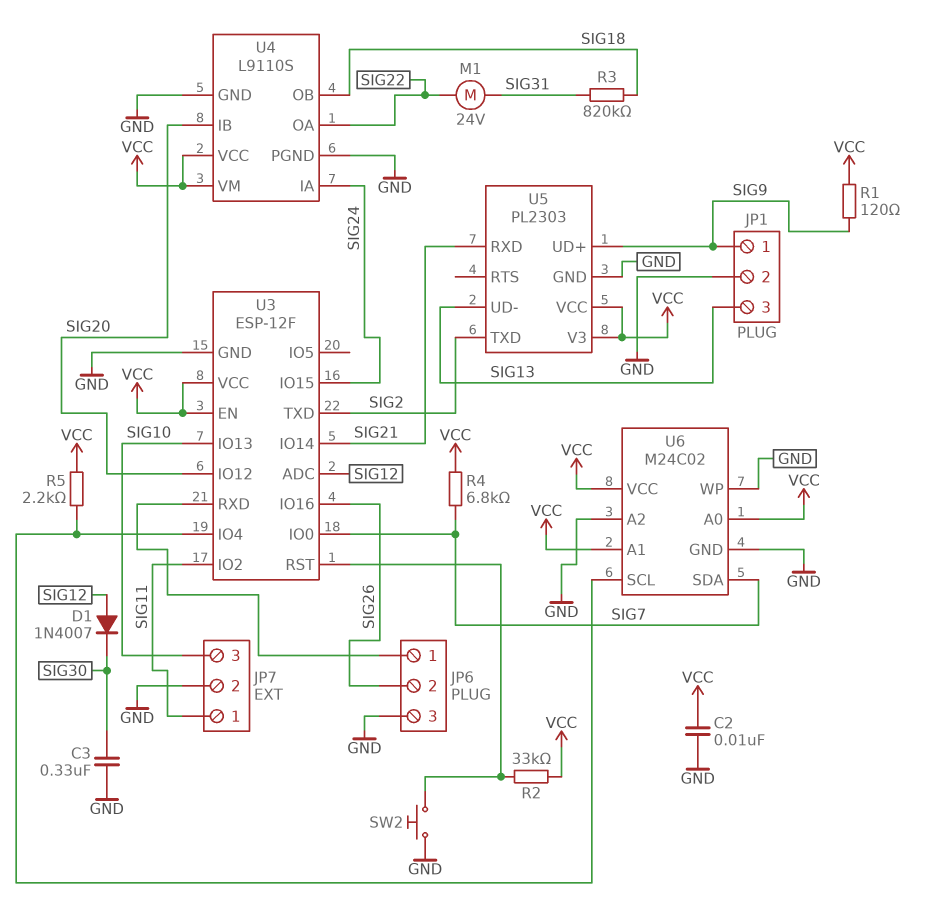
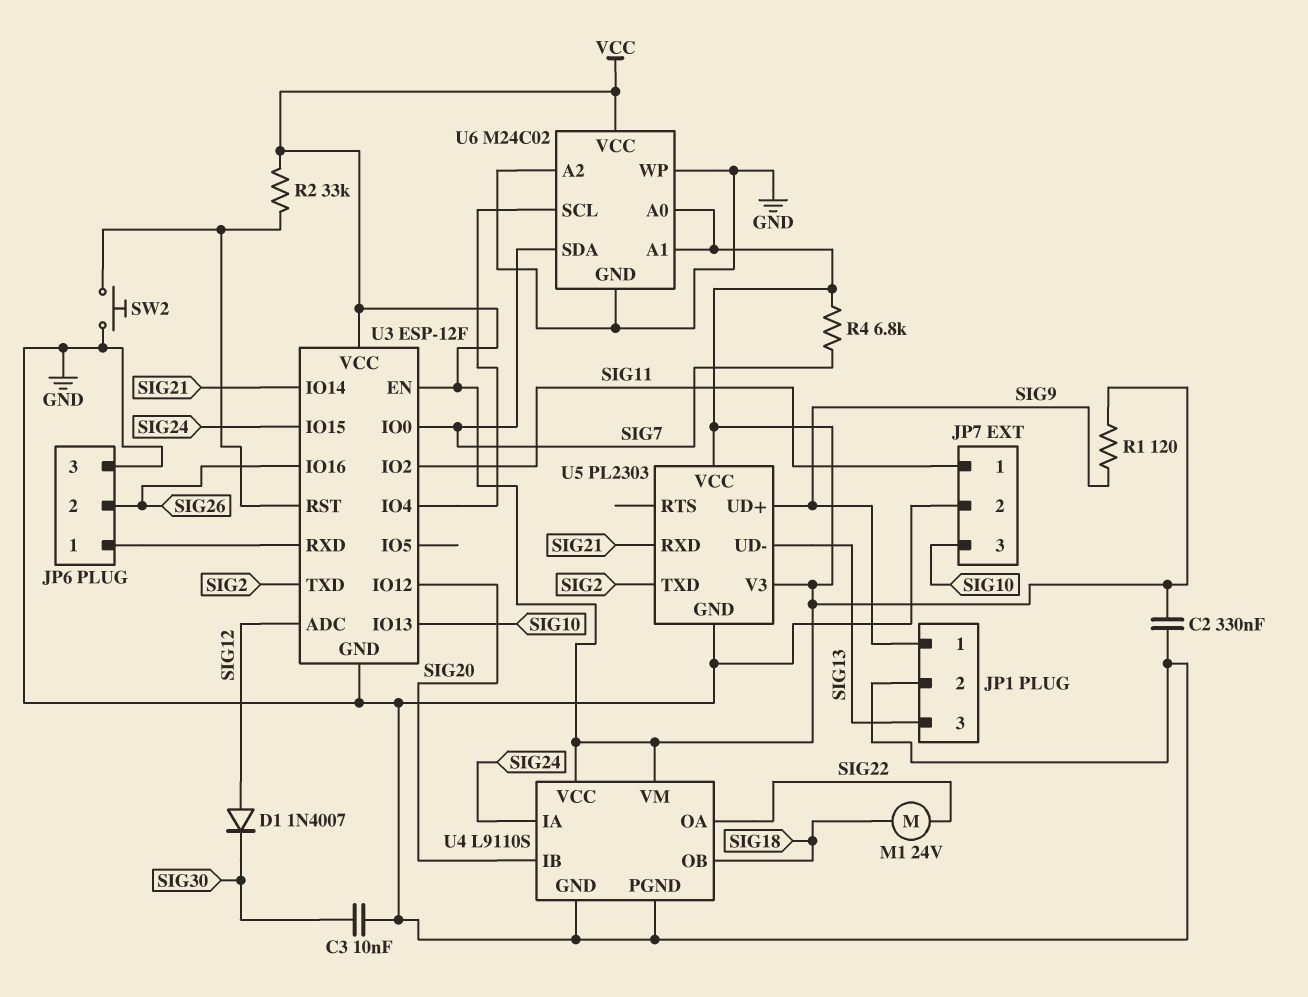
C2: 10nF (GND, VCC) -> 330nF (GND, VCC)
C3: 330nF (GND, SIG30) -> 10nF (GND, SIG30)
M1: motor 24V (SIG22, SIG31) -> motor 24V (SIG18, SIG22)
R3: 820k (SIG18, SIG31) -> none
R5: 2.2k (U3/IO4, VCC) -> none

